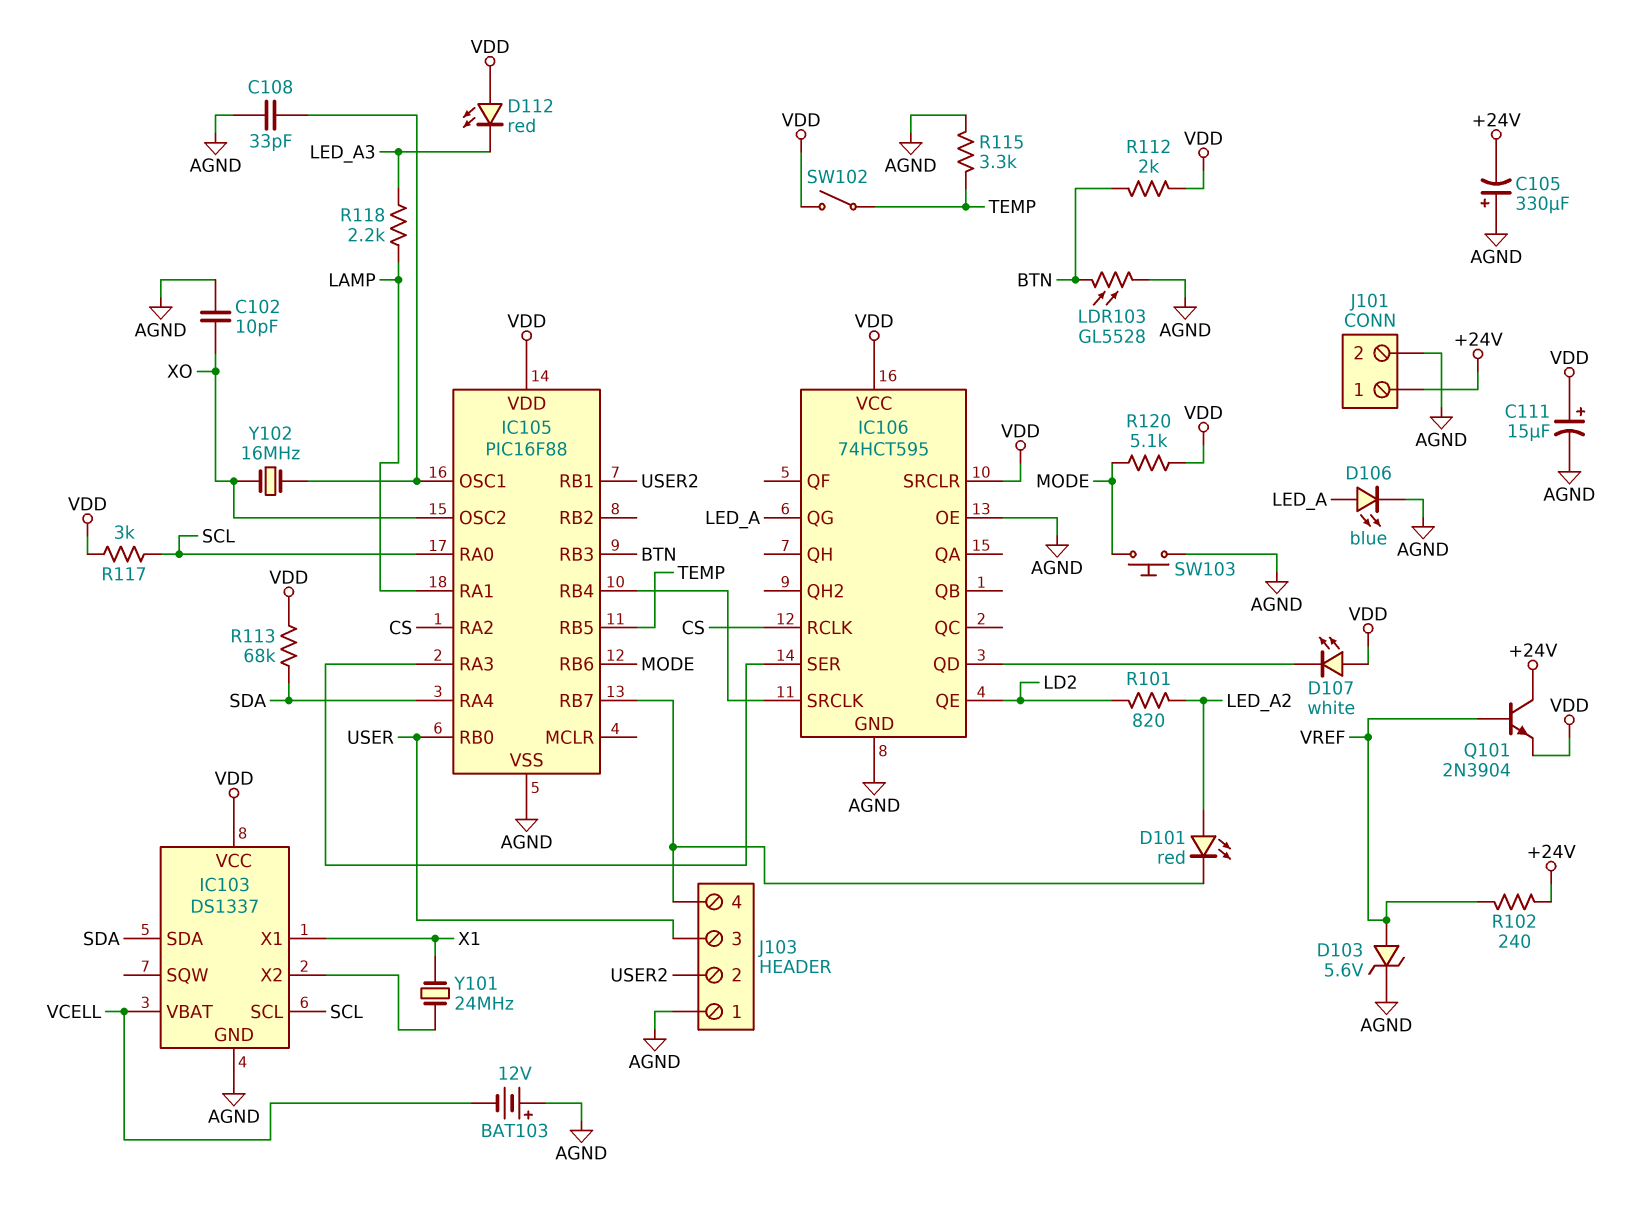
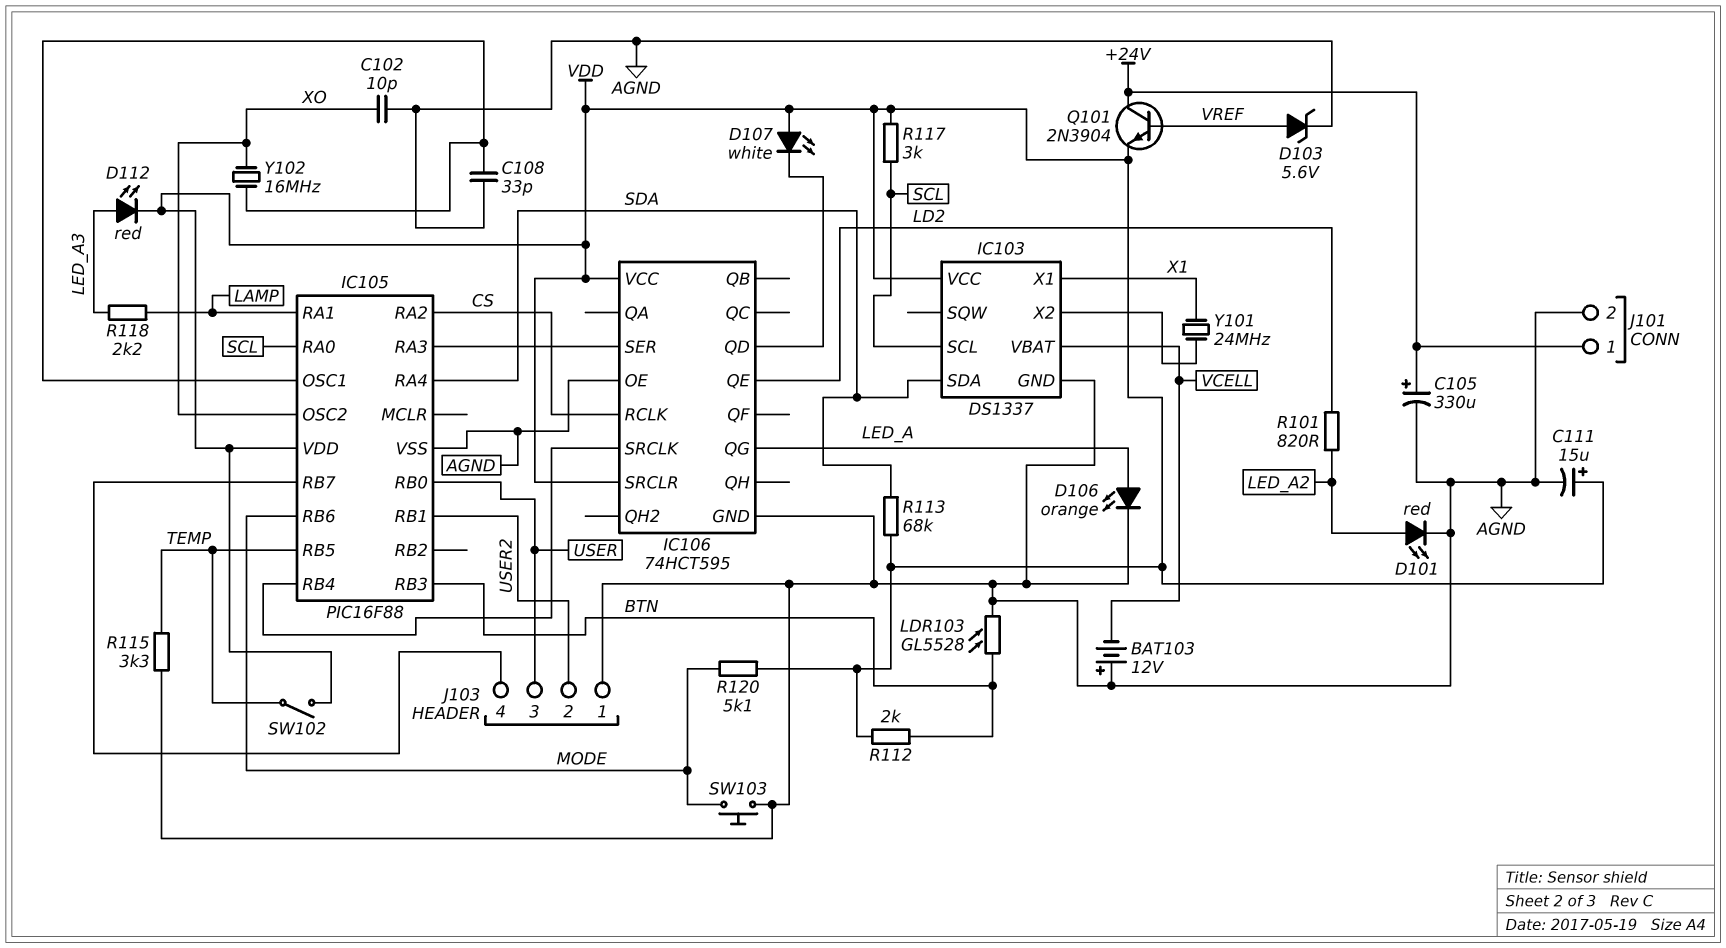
C105: 330uF (plus AGND, minus +24V) -> 330uF (plus +24V, minus AGND)
D101: LED red (A LED_A2, K IC105/RB7) -> LED red (A LED_A2, K AGND)
D106: LED blue (A LED_A, K AGND) -> LED orange (A LED_A, K AGND)
D112: LED red (A VDD, K LED_A3) -> LED red (A LED_A3, K VDD)
R102: 240 (+24V, VREF) -> none

